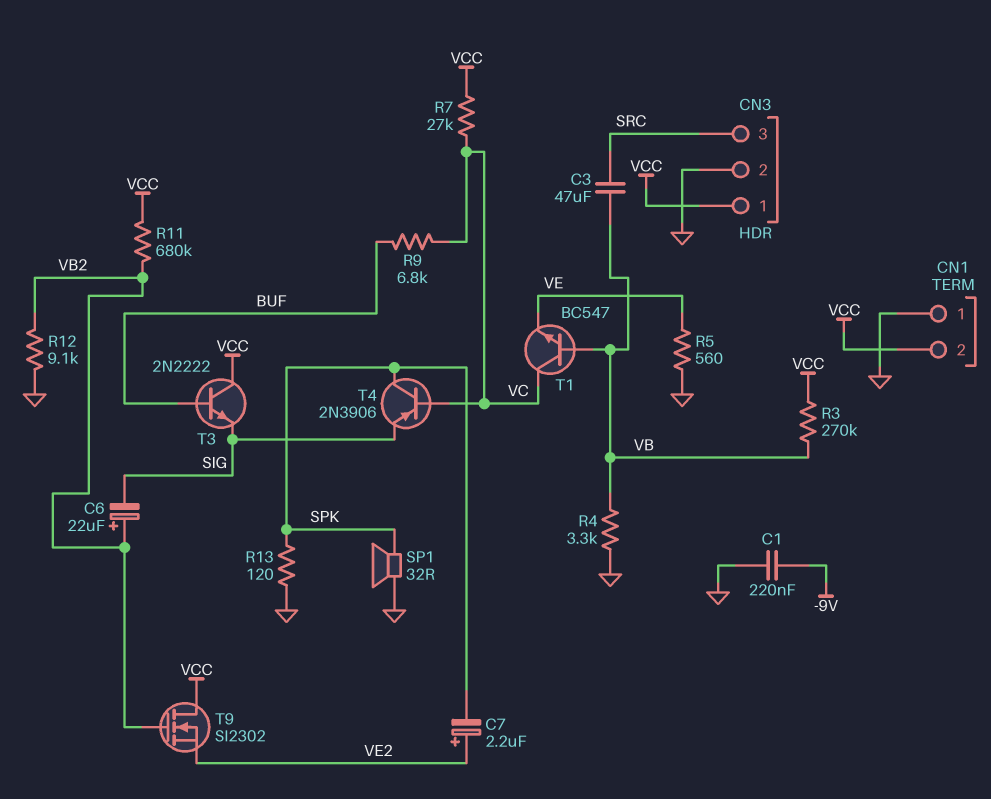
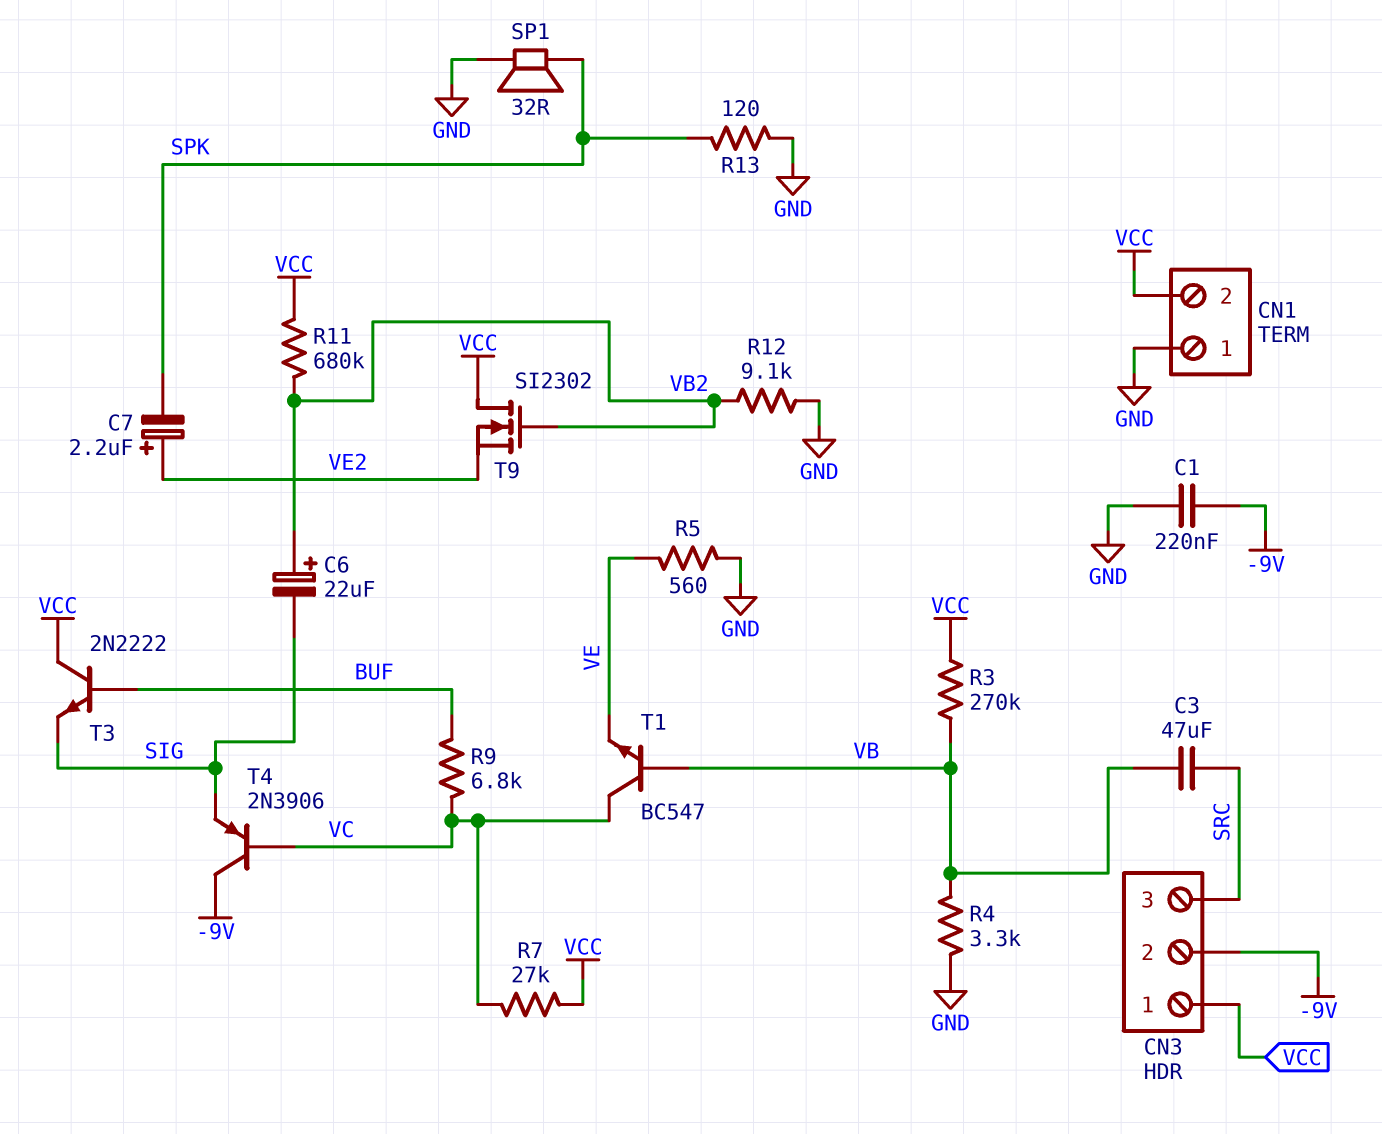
CN3 pin 2: GND -> -9V
T4: PNP 2N3906 (B VC, C SPK, E SIG) -> PNP 2N3906 (B VC, C -9V, E SIG)

